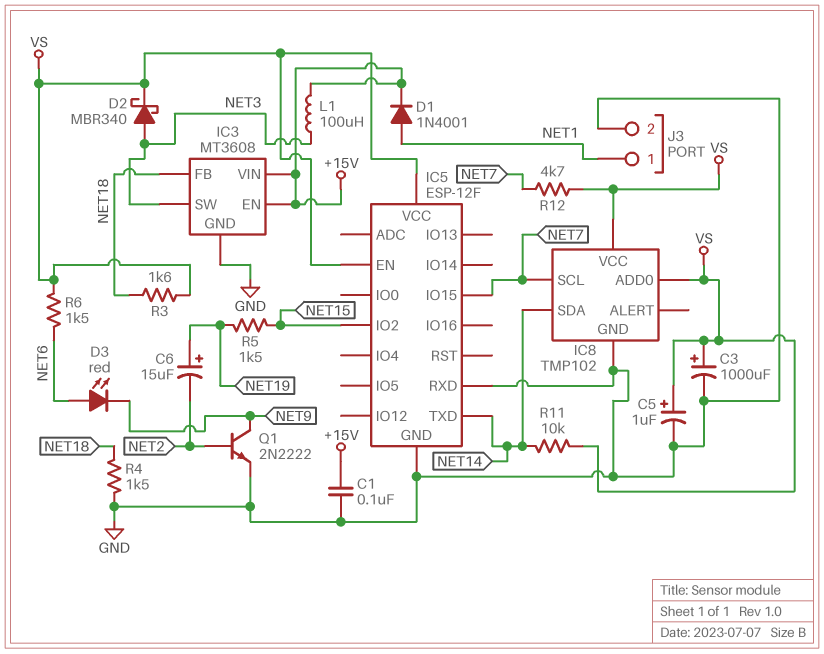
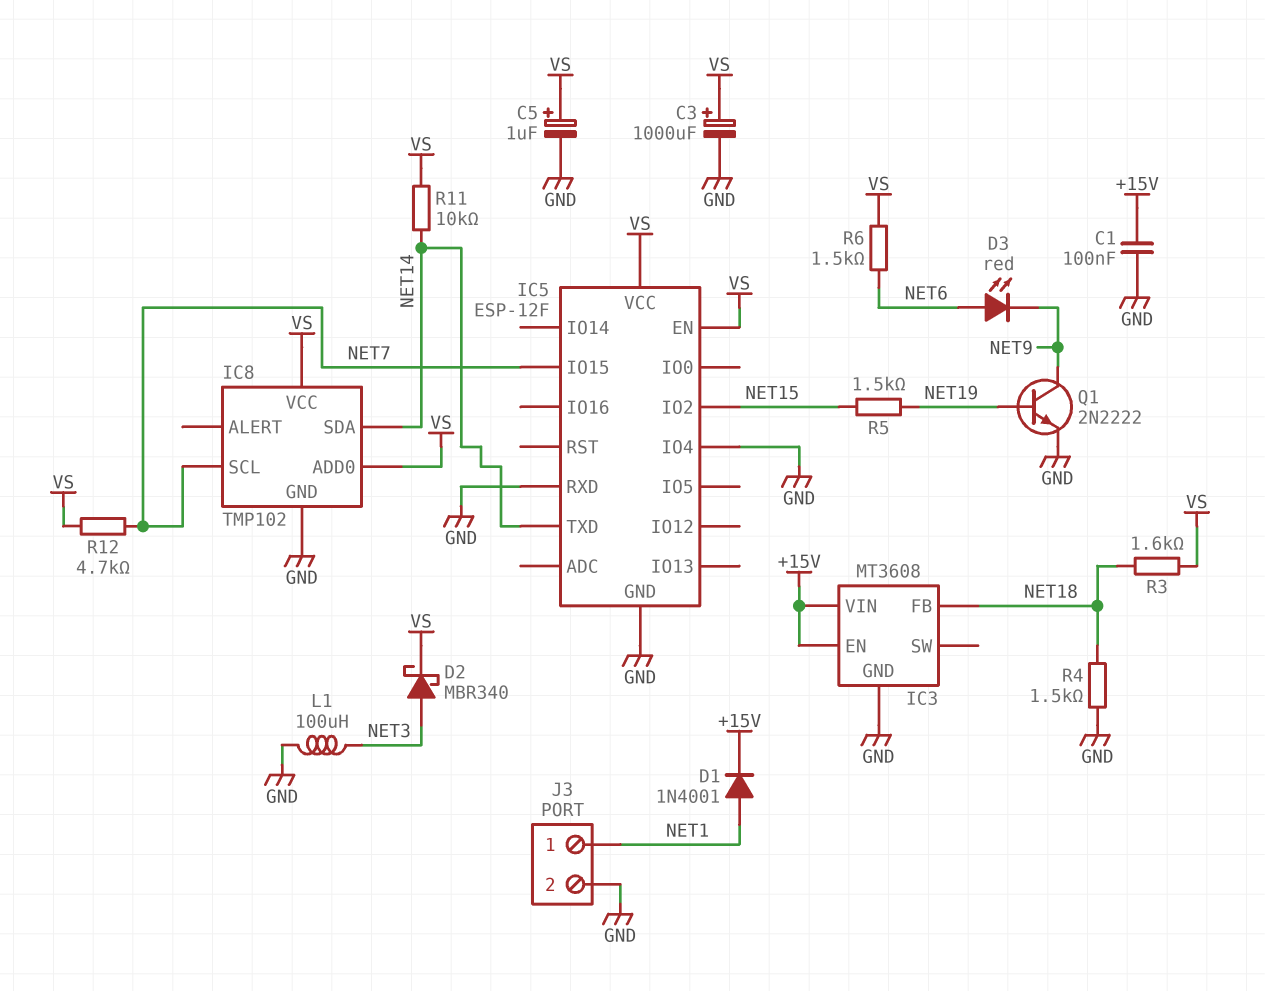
C6: 15uF (plus NET19, minus NET2) -> none
IC3 pin SW: NET3 -> none
IC5 pin IO4: none -> GND
L1: 100uH (+15V, NET3) -> 100uH (GND, NET3)
Q1: NPN 2N2222 (B NET2, C NET9, E GND) -> NPN 2N2222 (B NET19, C NET9, E GND)

